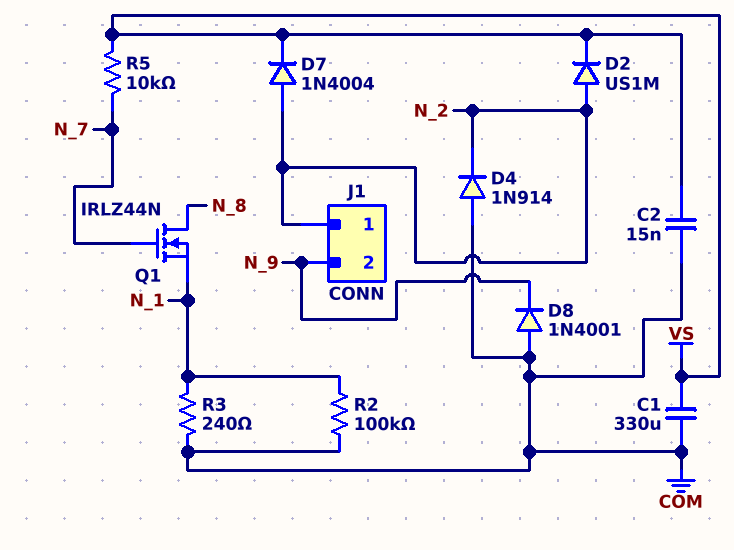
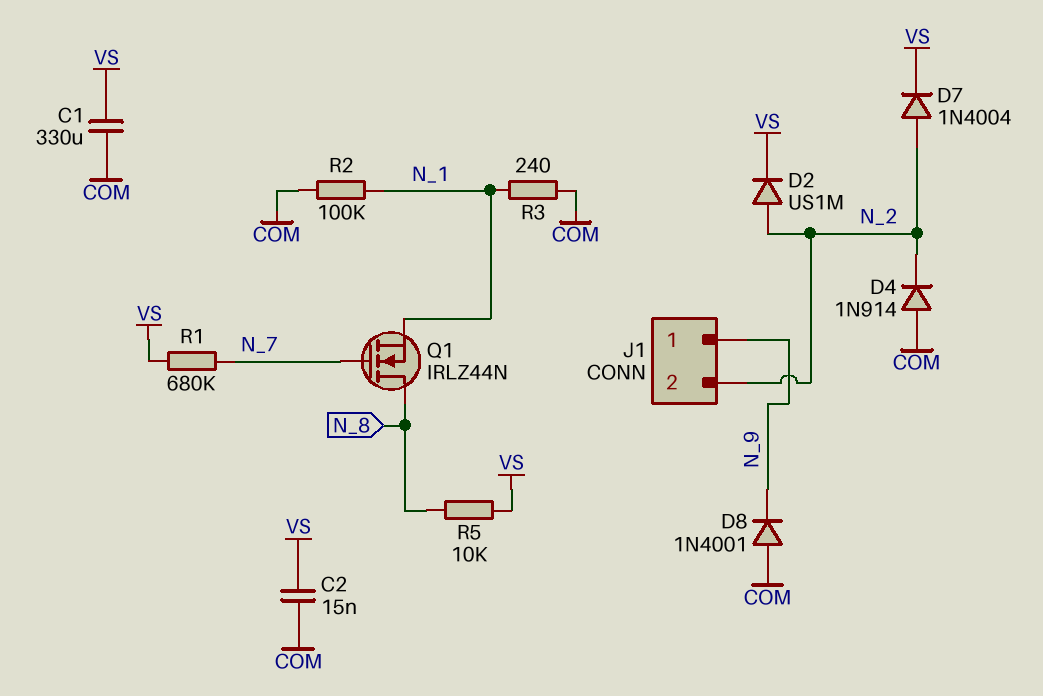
J1 pin 1: N_2 -> N_9
J1 pin 2: N_9 -> N_2
R1: none -> 680k (N_7, VS)
R5: 10k (N_7, VS) -> 10k (N_8, VS)

